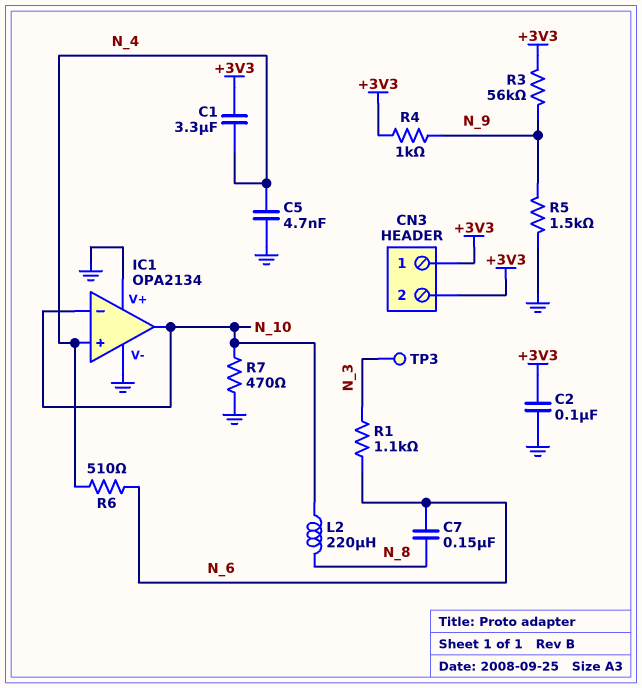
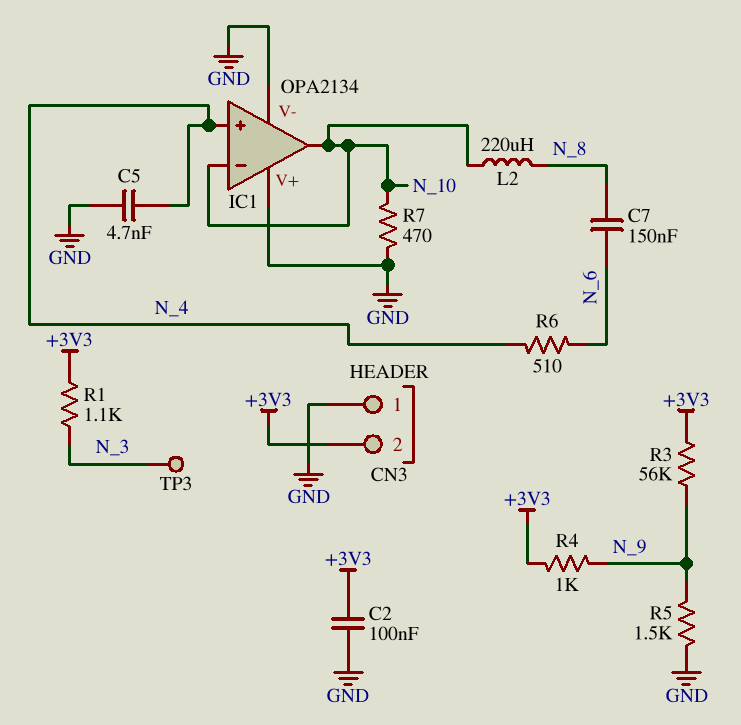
C1: 3.3uF (+3V3, N_4) -> none
CN3 pin 1: +3V3 -> GND
R1: 1.1k (N_3, N_6) -> 1.1k (+3V3, N_3)

